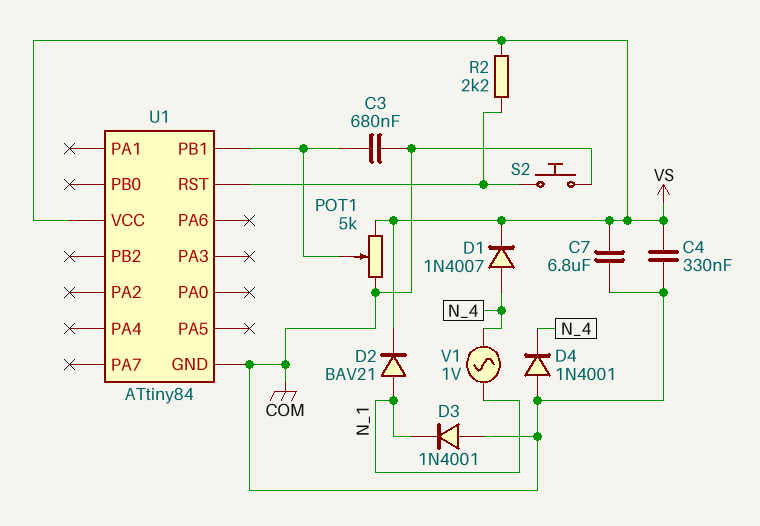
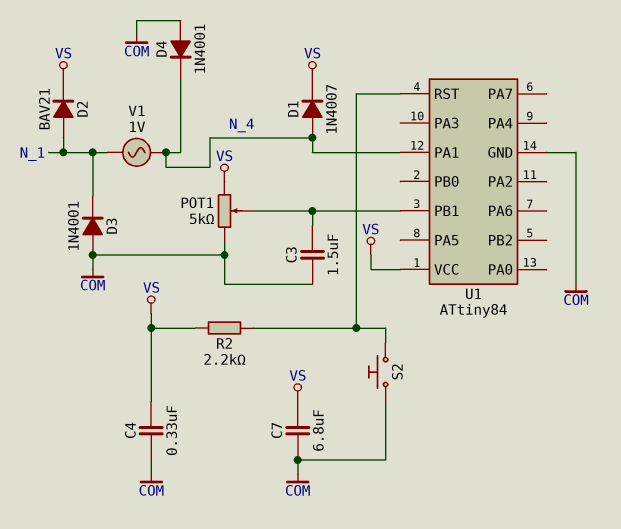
C3: 680nF (COM, U1/PB1) -> 1.5uF (COM, U1/PB1)
U1 pin PA1: none -> N_4

